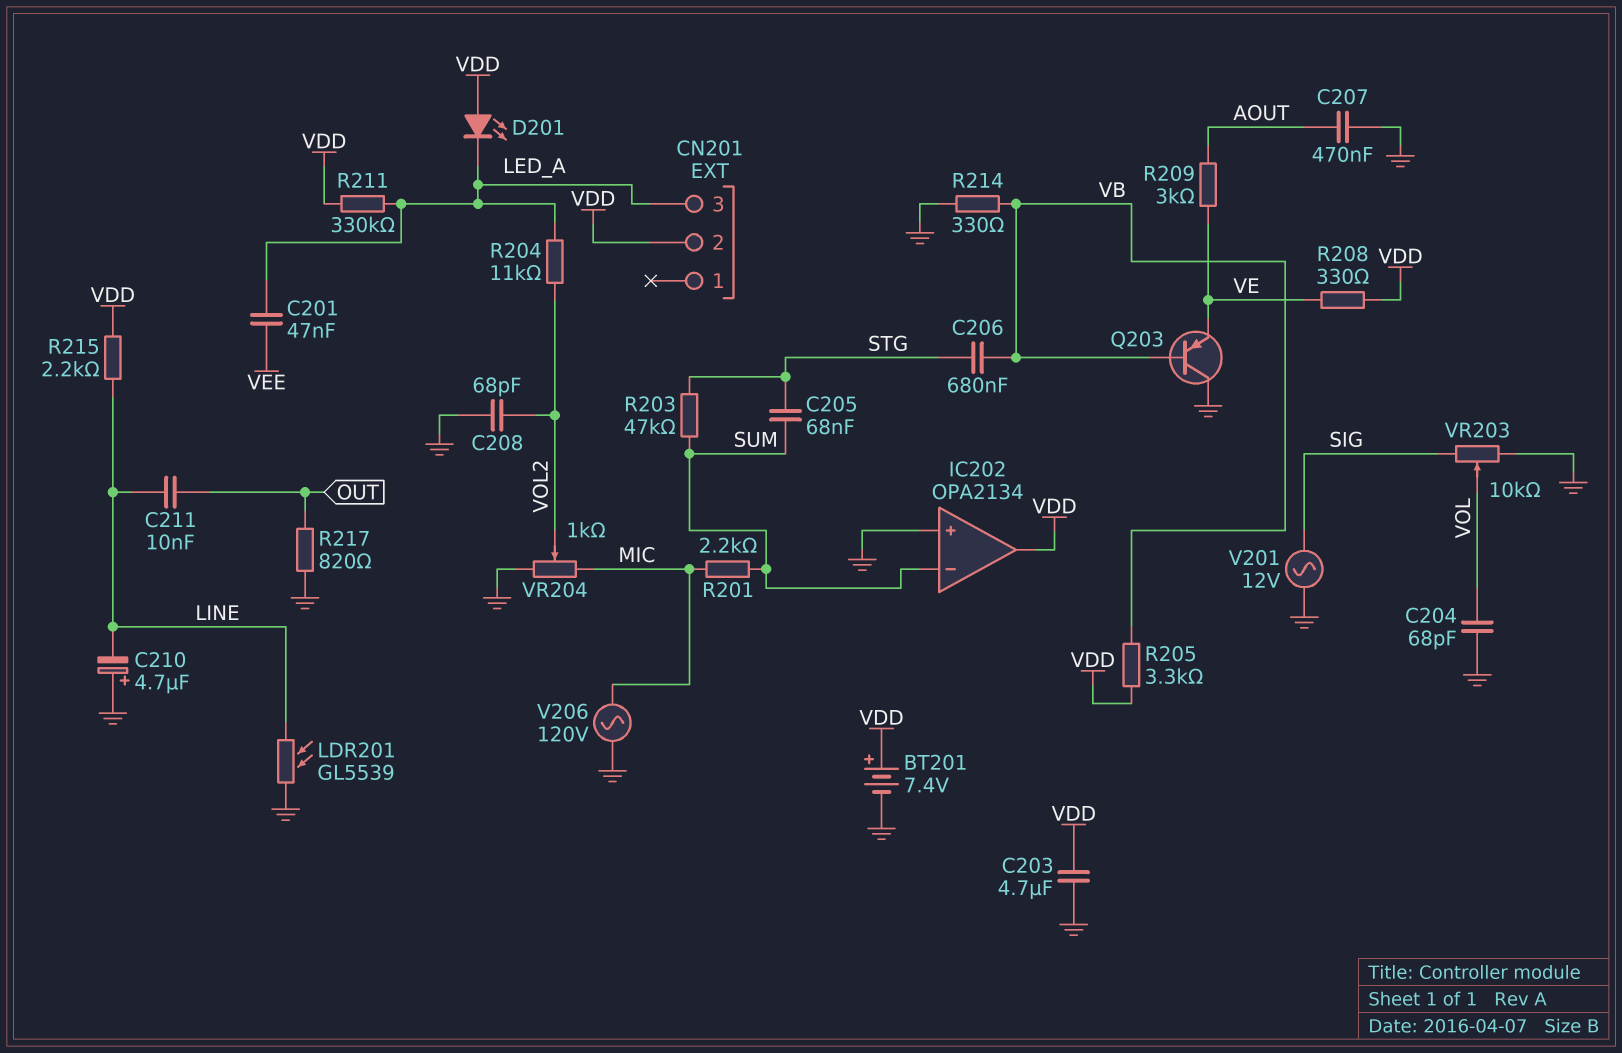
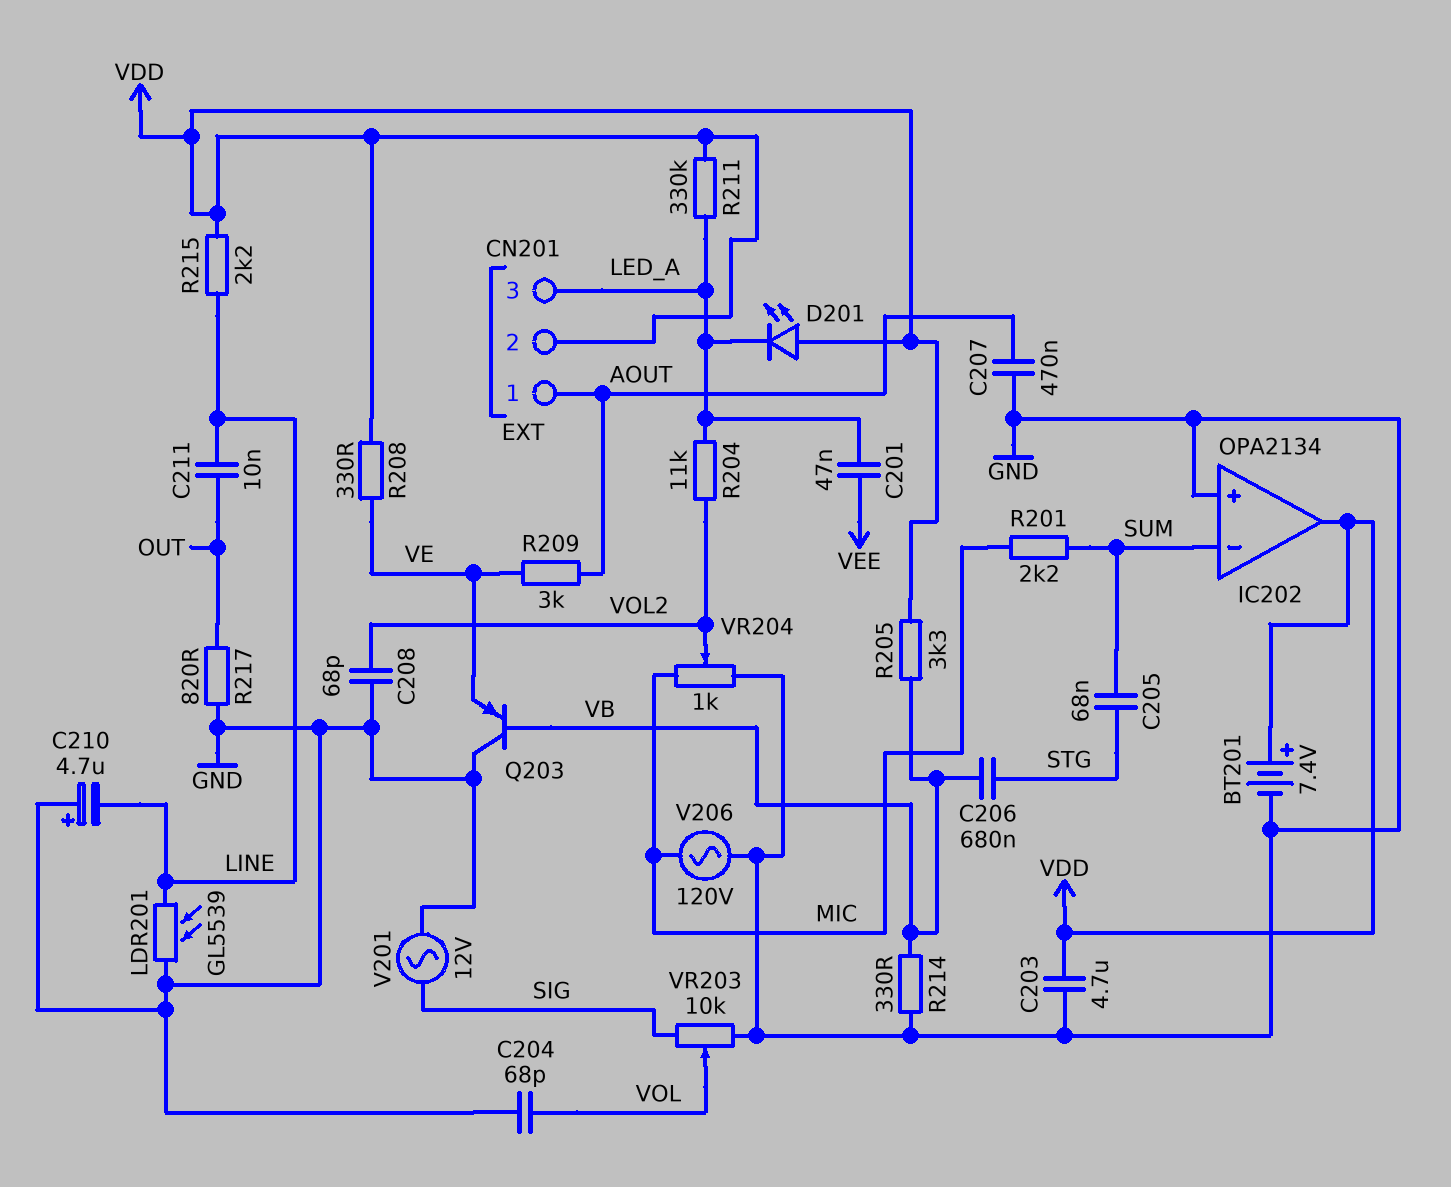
CN201 pin 1: none -> AOUT
R203: 47k (STG, SUM) -> none

